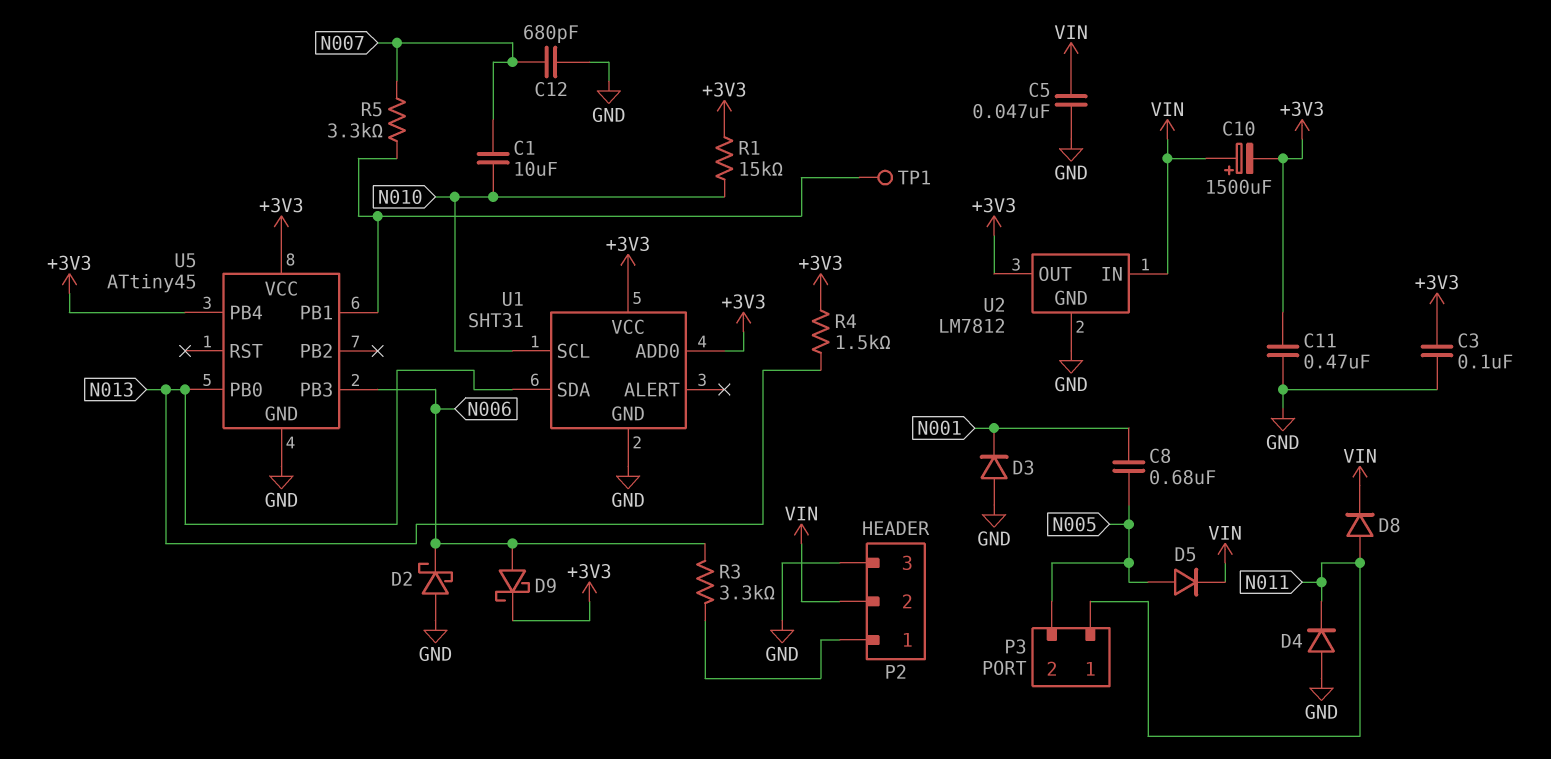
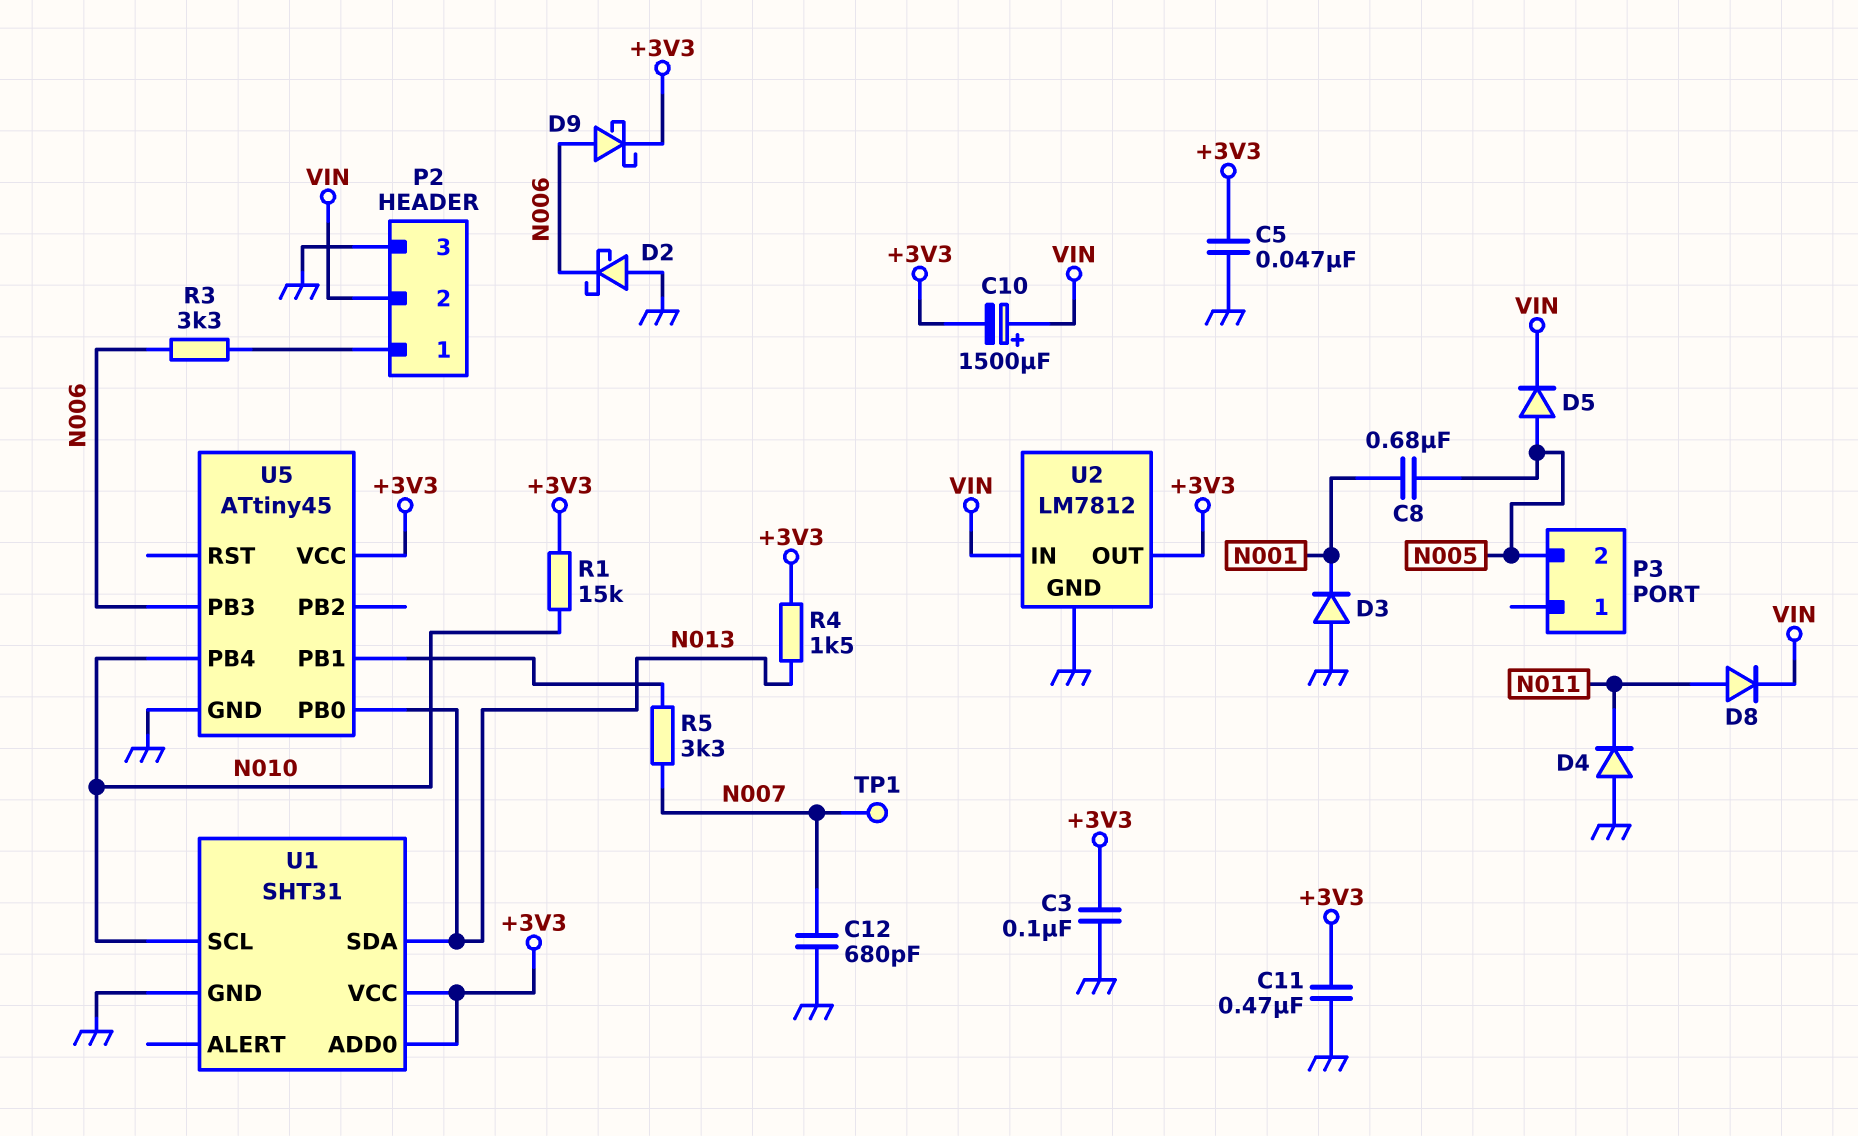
C1: 10uF (N007, N010) -> none
C5: 47nF (GND, VIN) -> 47nF (+3V3, GND)
P3 pin 1: N011 -> none
TP1: test point (U5/PB1) -> test point (N007)
U5 pin PB4: +3V3 -> N010

